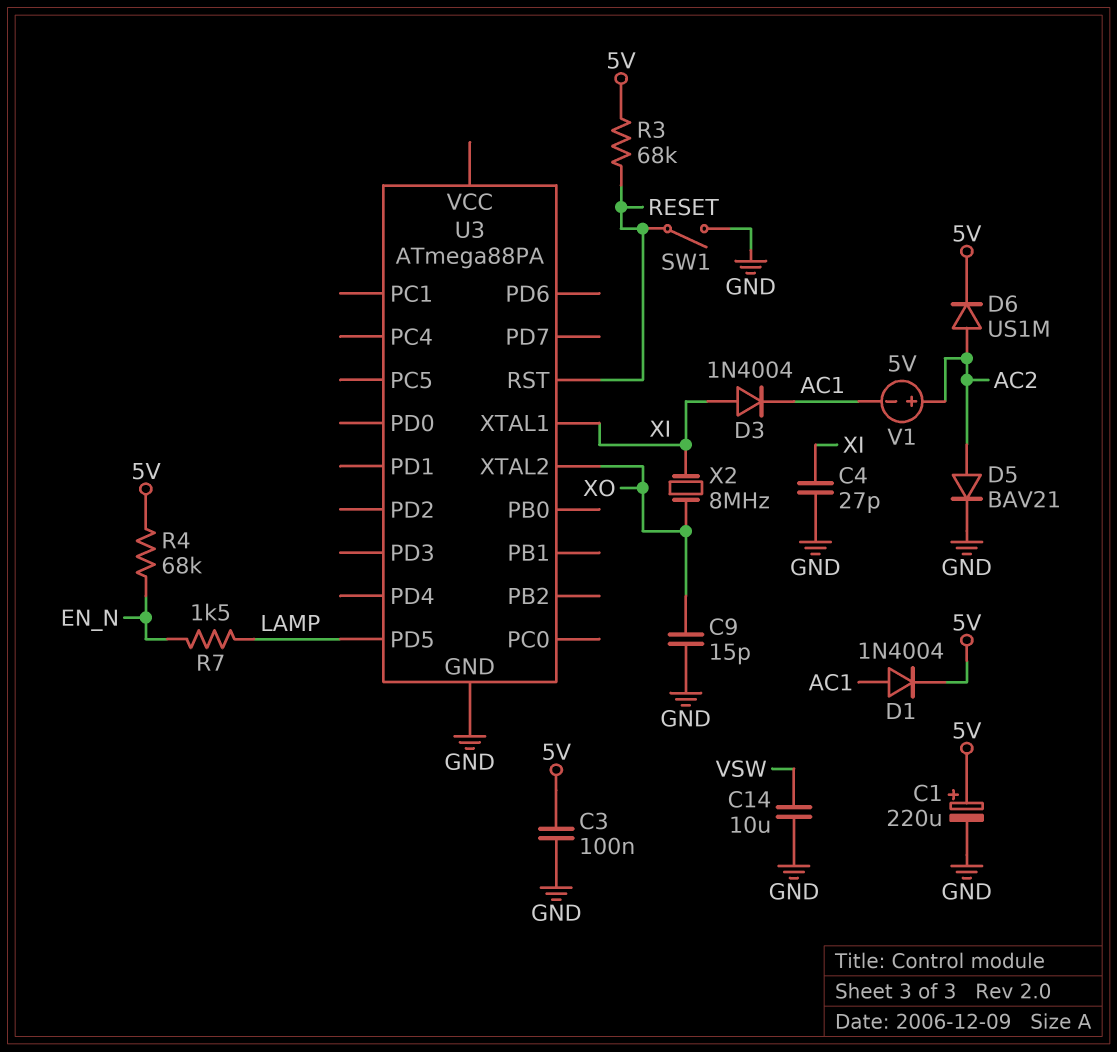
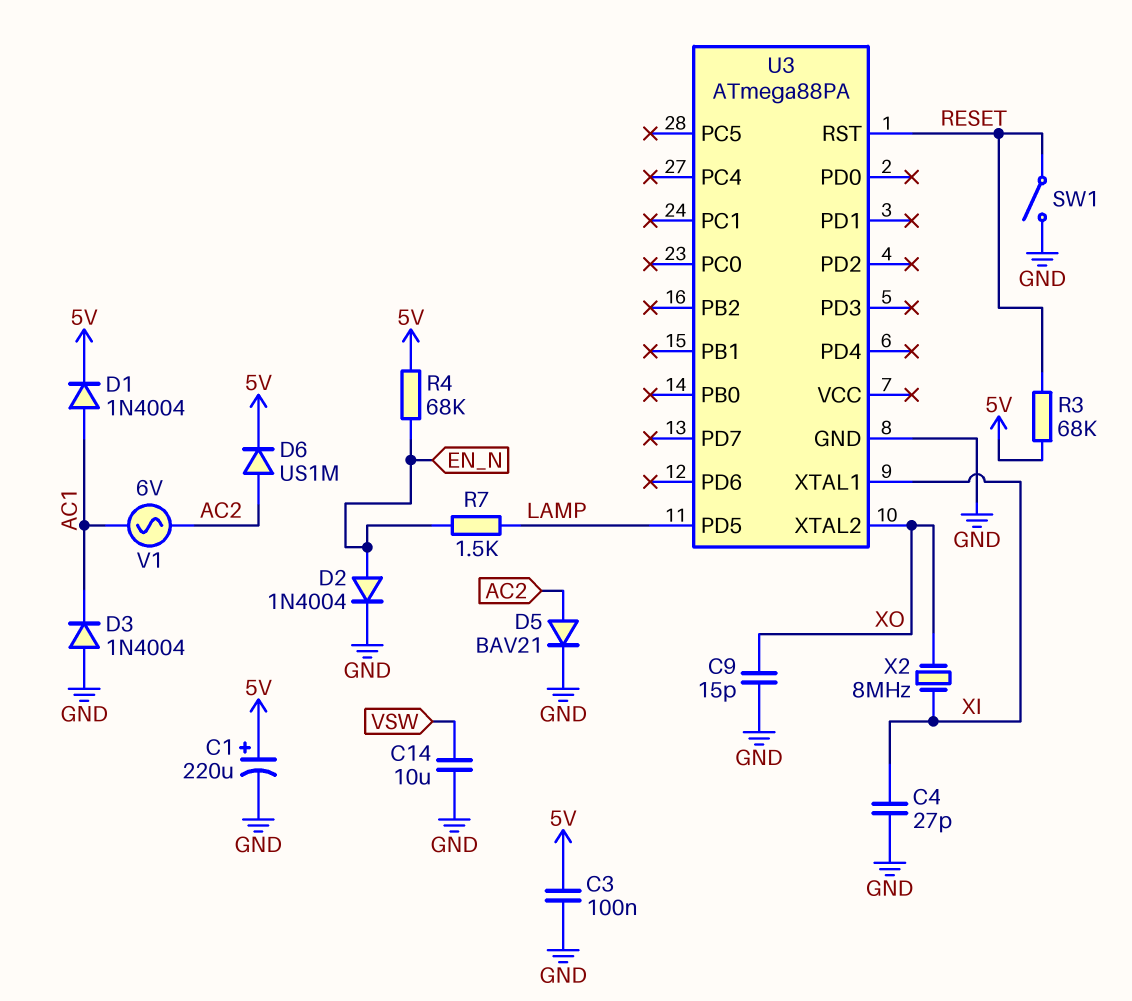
D2: none -> diode 1N4004 (A EN_N, K GND)
D3: diode 1N4004 (A XI, K AC1) -> diode 1N4004 (A GND, K AC1)
V1: 5V (plus AC2, minus AC1) -> AC 6V (AC1, AC2)

